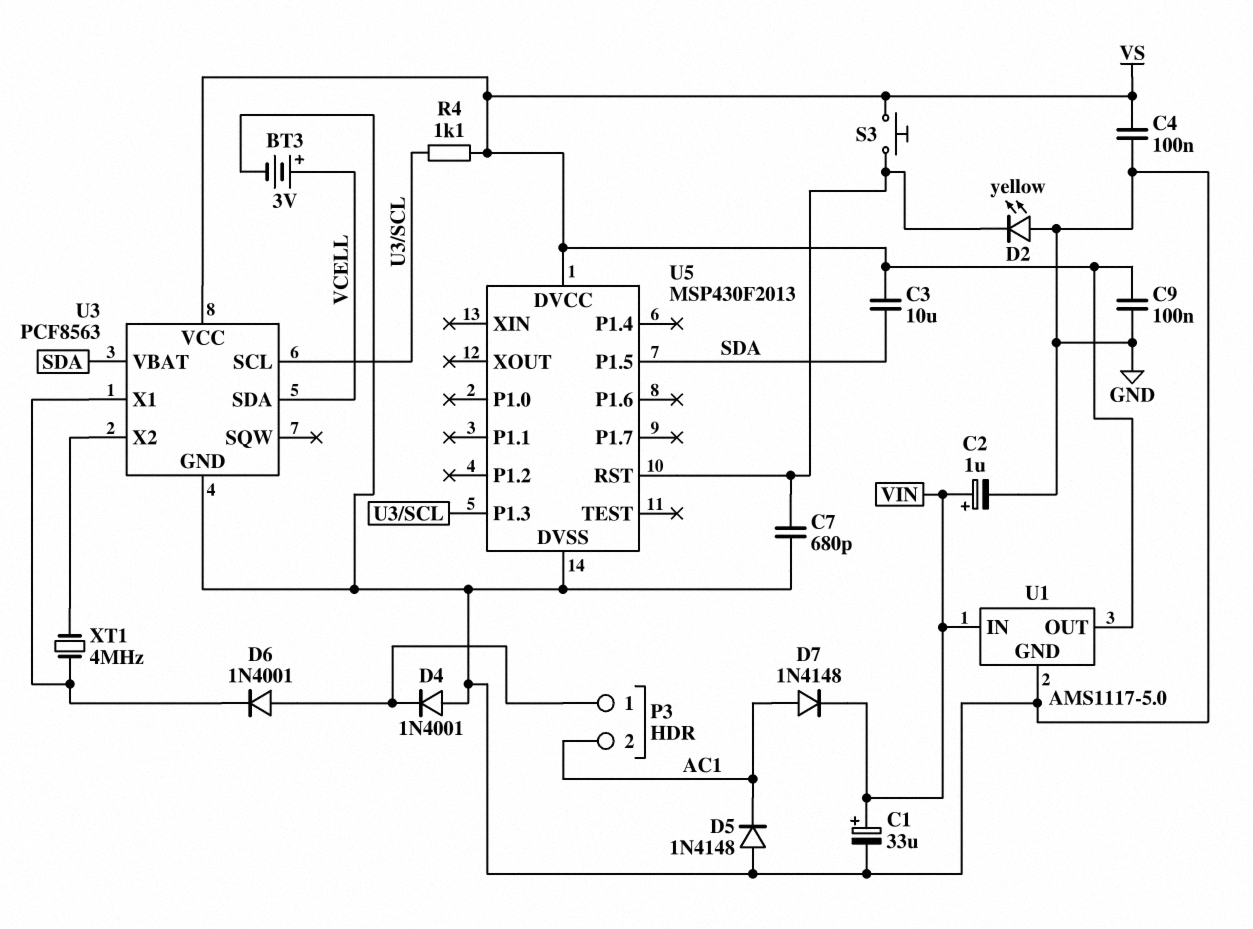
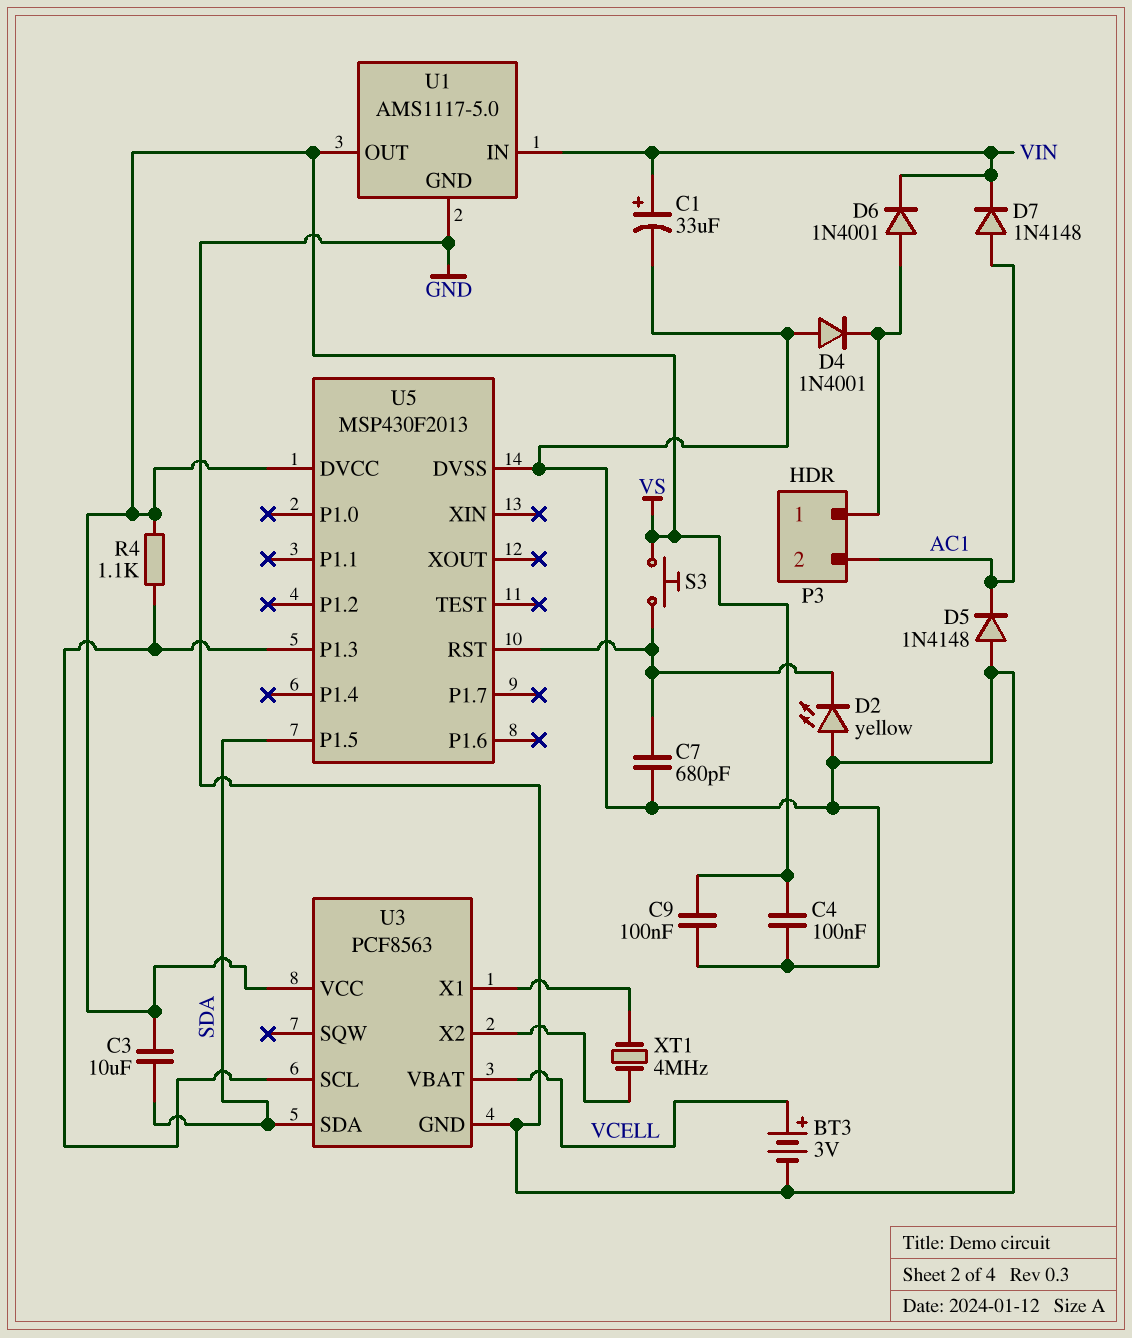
C2: 1uF (plus VIN, minus GND) -> none
D6: diode 1N4001 (A P3/1, K U3/X1) -> diode 1N4001 (A P3/1, K VIN)
U3 pin SDA: VCELL -> SDA
U3 pin VBAT: SDA -> VCELL

